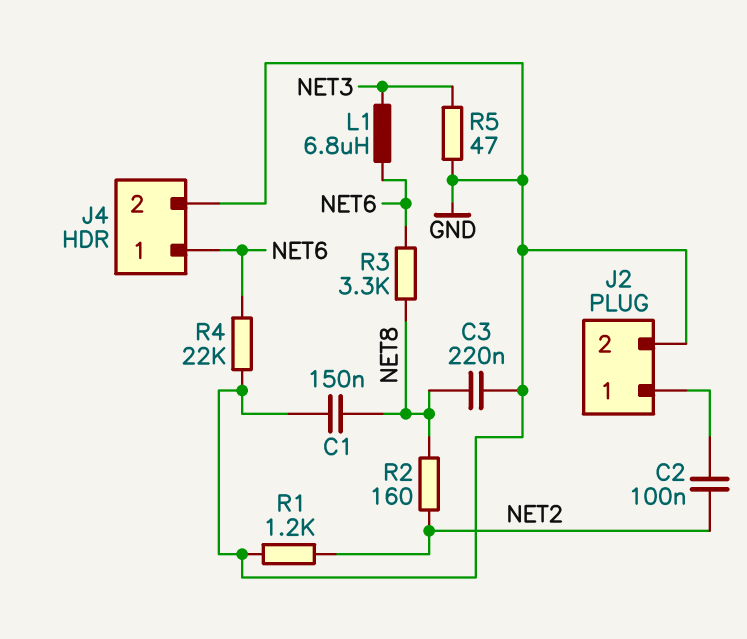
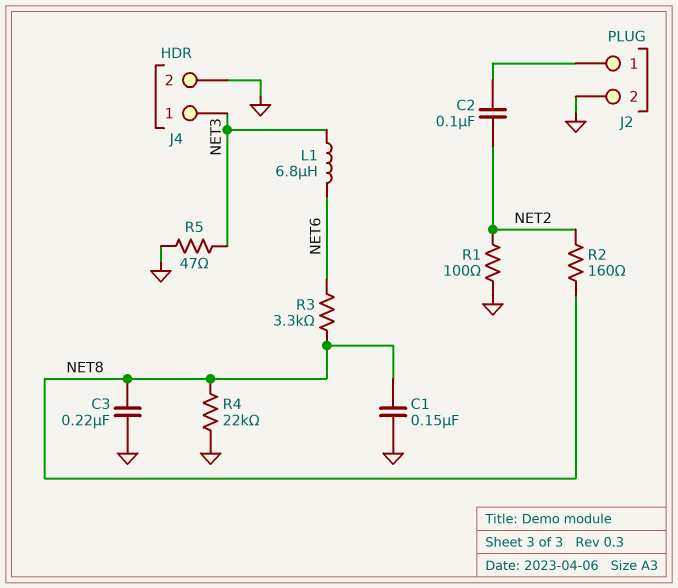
J4 pin 1: NET6 -> NET3
R1: 1.2k (GND, NET2) -> 100 (GND, NET2)
R4: 22k (GND, NET6) -> 22k (GND, NET8)

